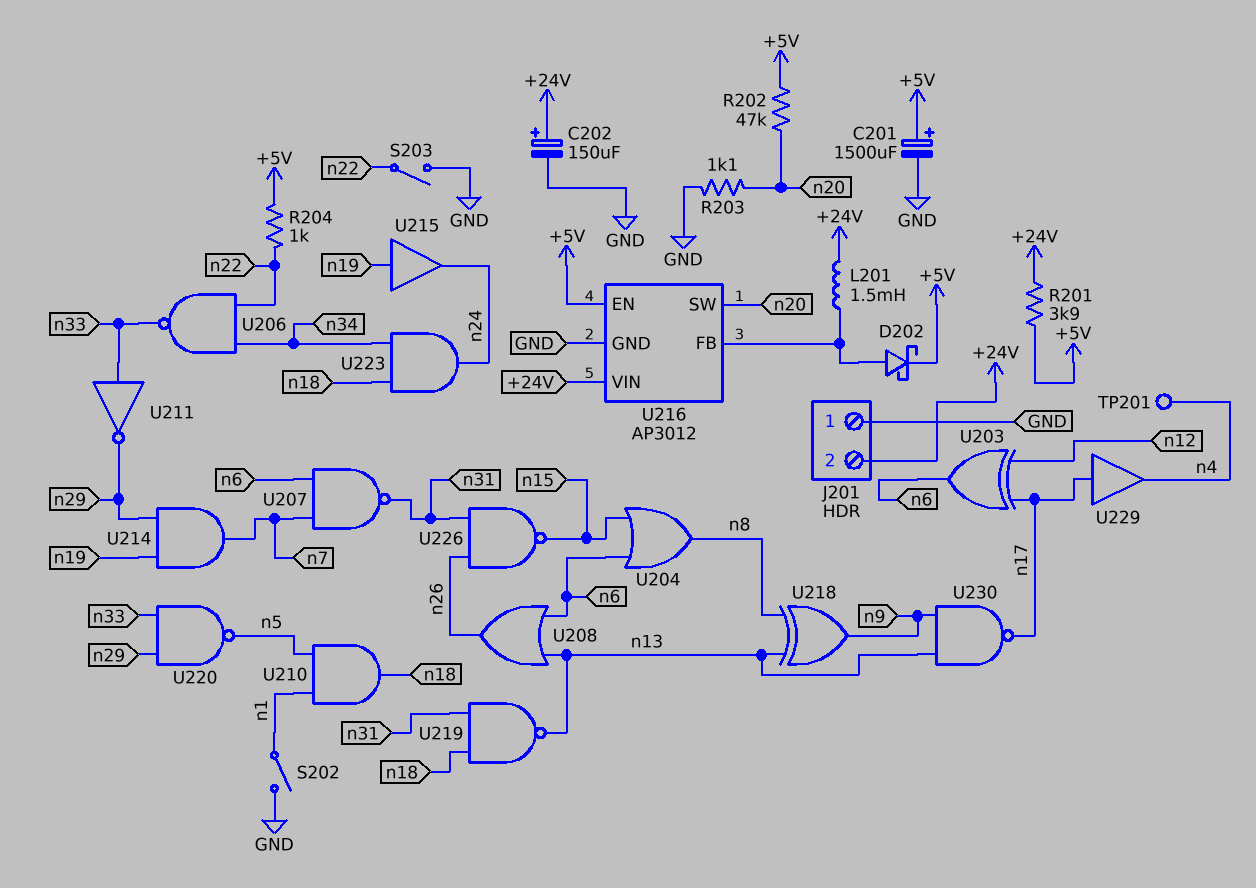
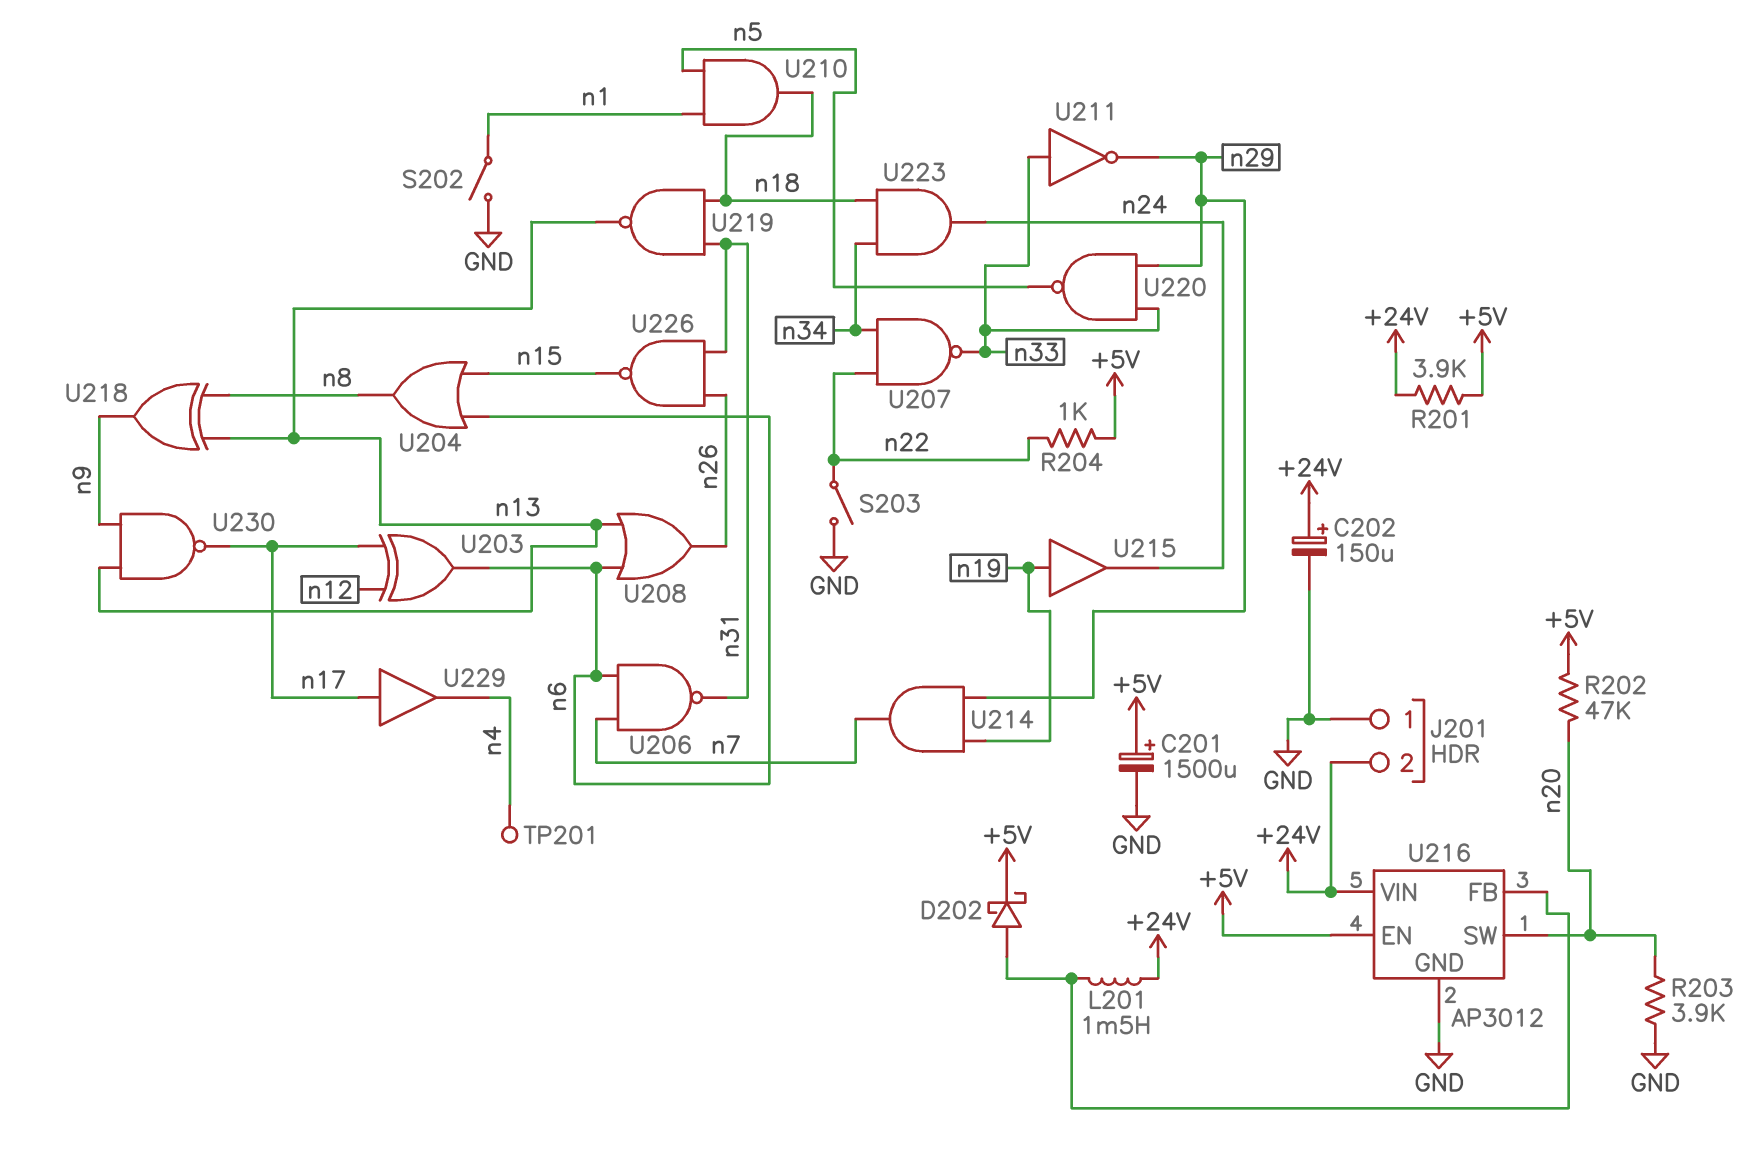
R203: 1.1k (GND, n20) -> 3.9k (GND, n20)
U206: NAND (in n22, in n34, out n33) -> NAND (in n6, in n7, out n31)
U207: NAND (in n6, in n7, out n31) -> NAND (in n22, in n34, out n33)

